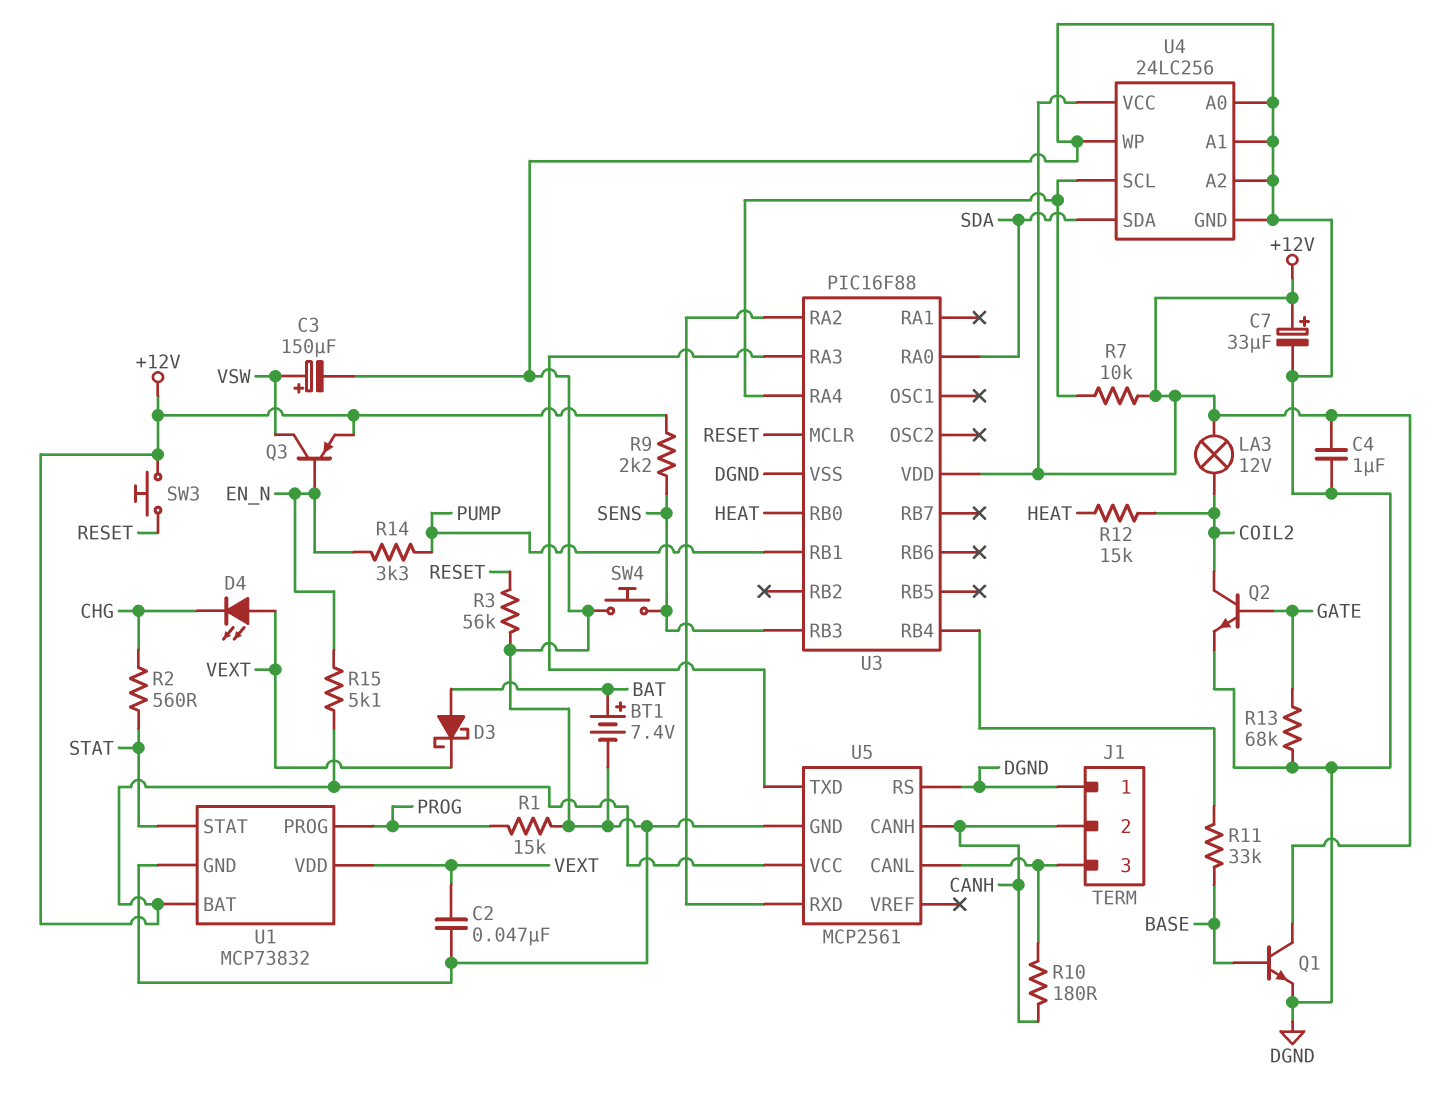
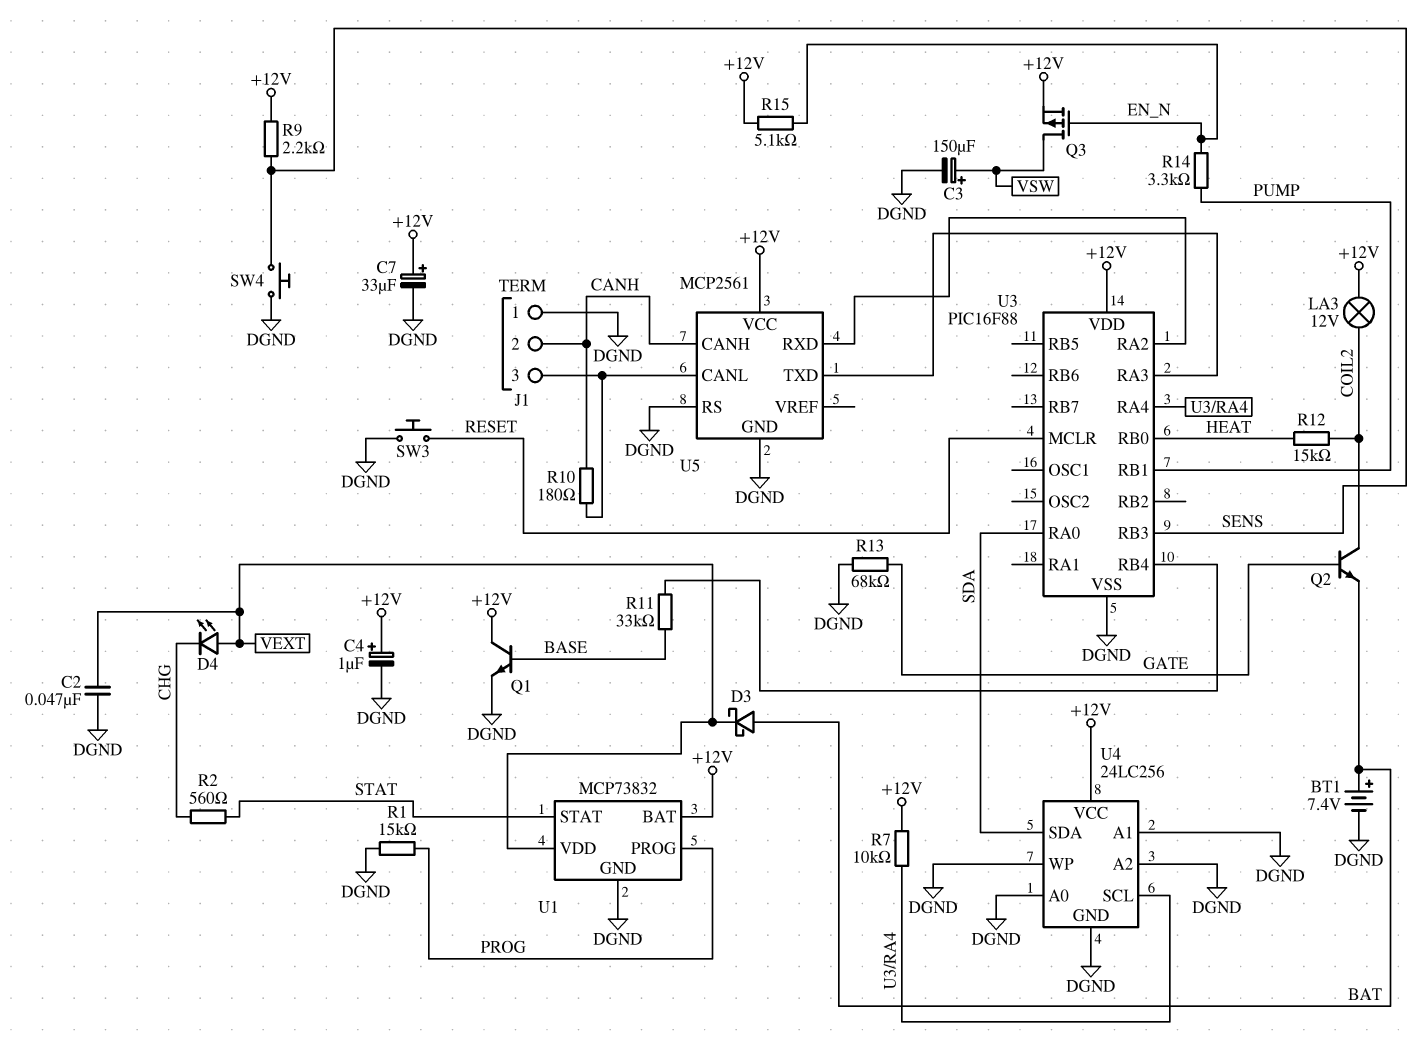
C4: 1uF (+12V, DGND) -> 1uF (plus +12V, minus DGND)
Q2: NPN (B GATE, C COIL2, E DGND) -> NPN (B GATE, C COIL2, E BAT)
Q3: PNP (B EN_N, C VSW, E +12V) -> PMOS (G EN_N, D VSW, S +12V)
R3: 56k (DGND, RESET) -> none
SW3: button (+12V, RESET) -> button (DGND, RESET)

